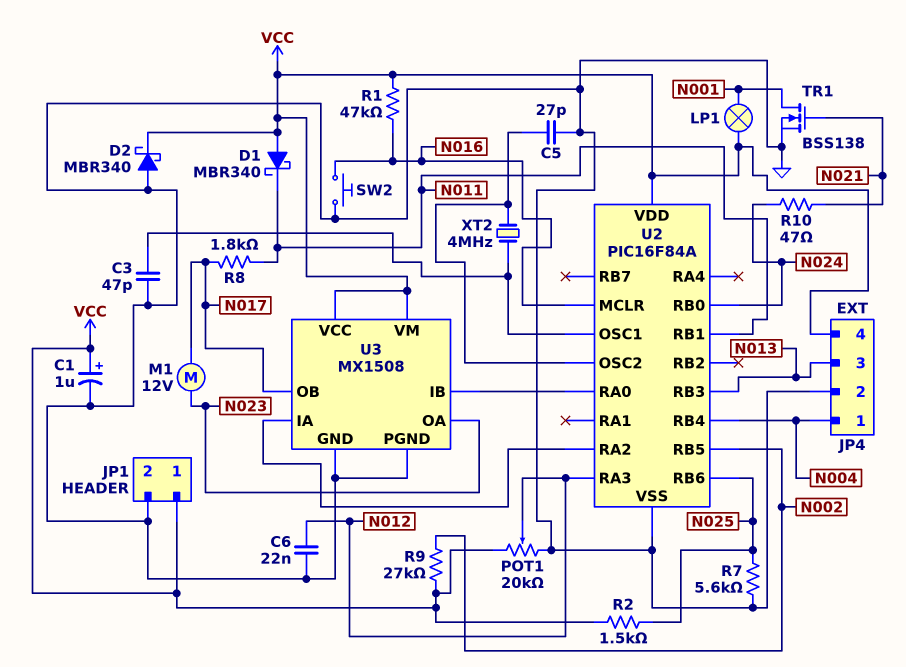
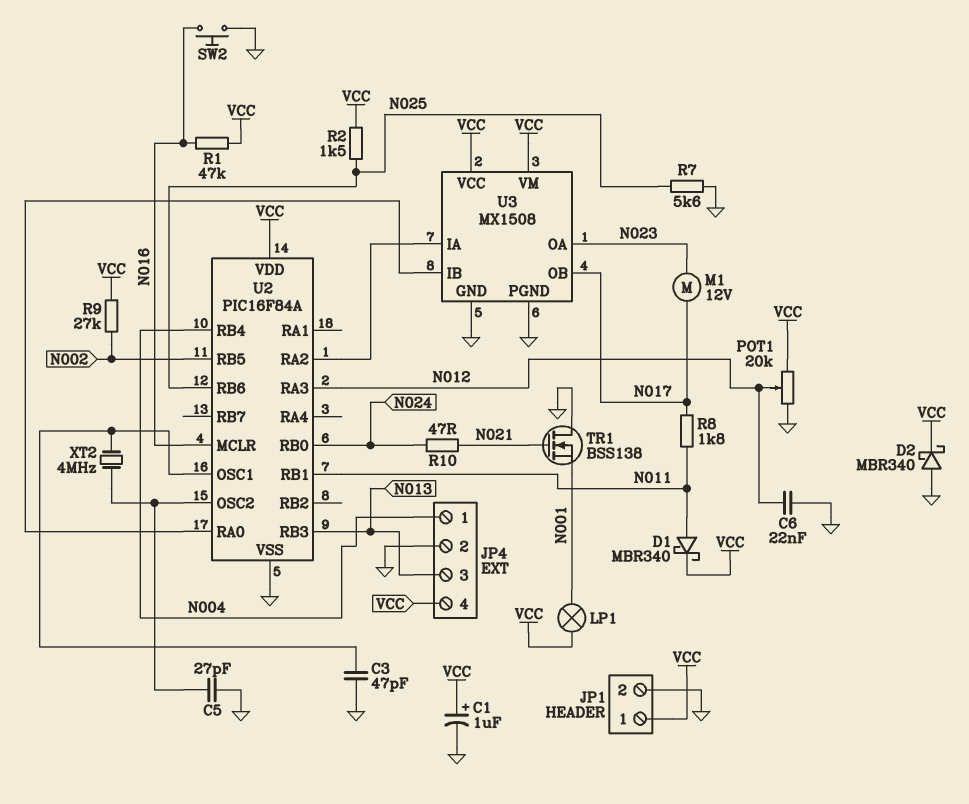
D1: schottky MBR340 (A VCC, K N011) -> schottky MBR340 (A N011, K VCC)
TR1: NMOS BSS138 (G N021, D N001, S GND) -> NMOS BSS138 (G N021, D GND, S N001)

